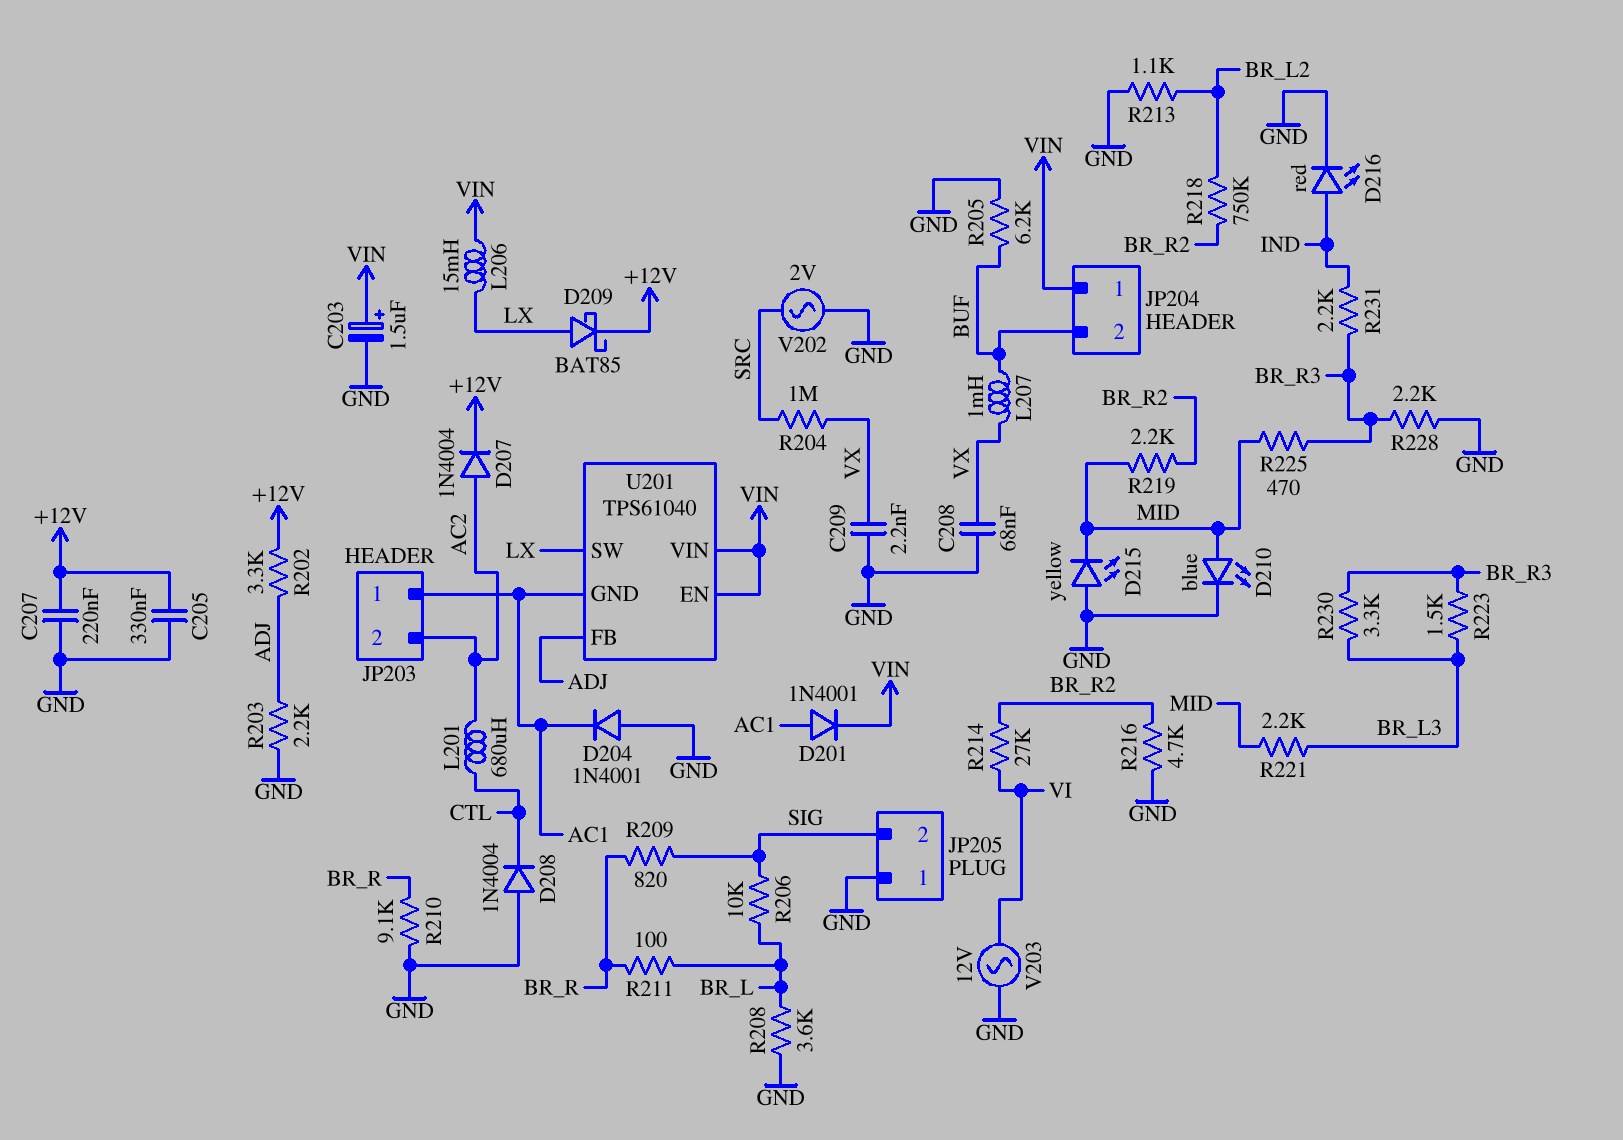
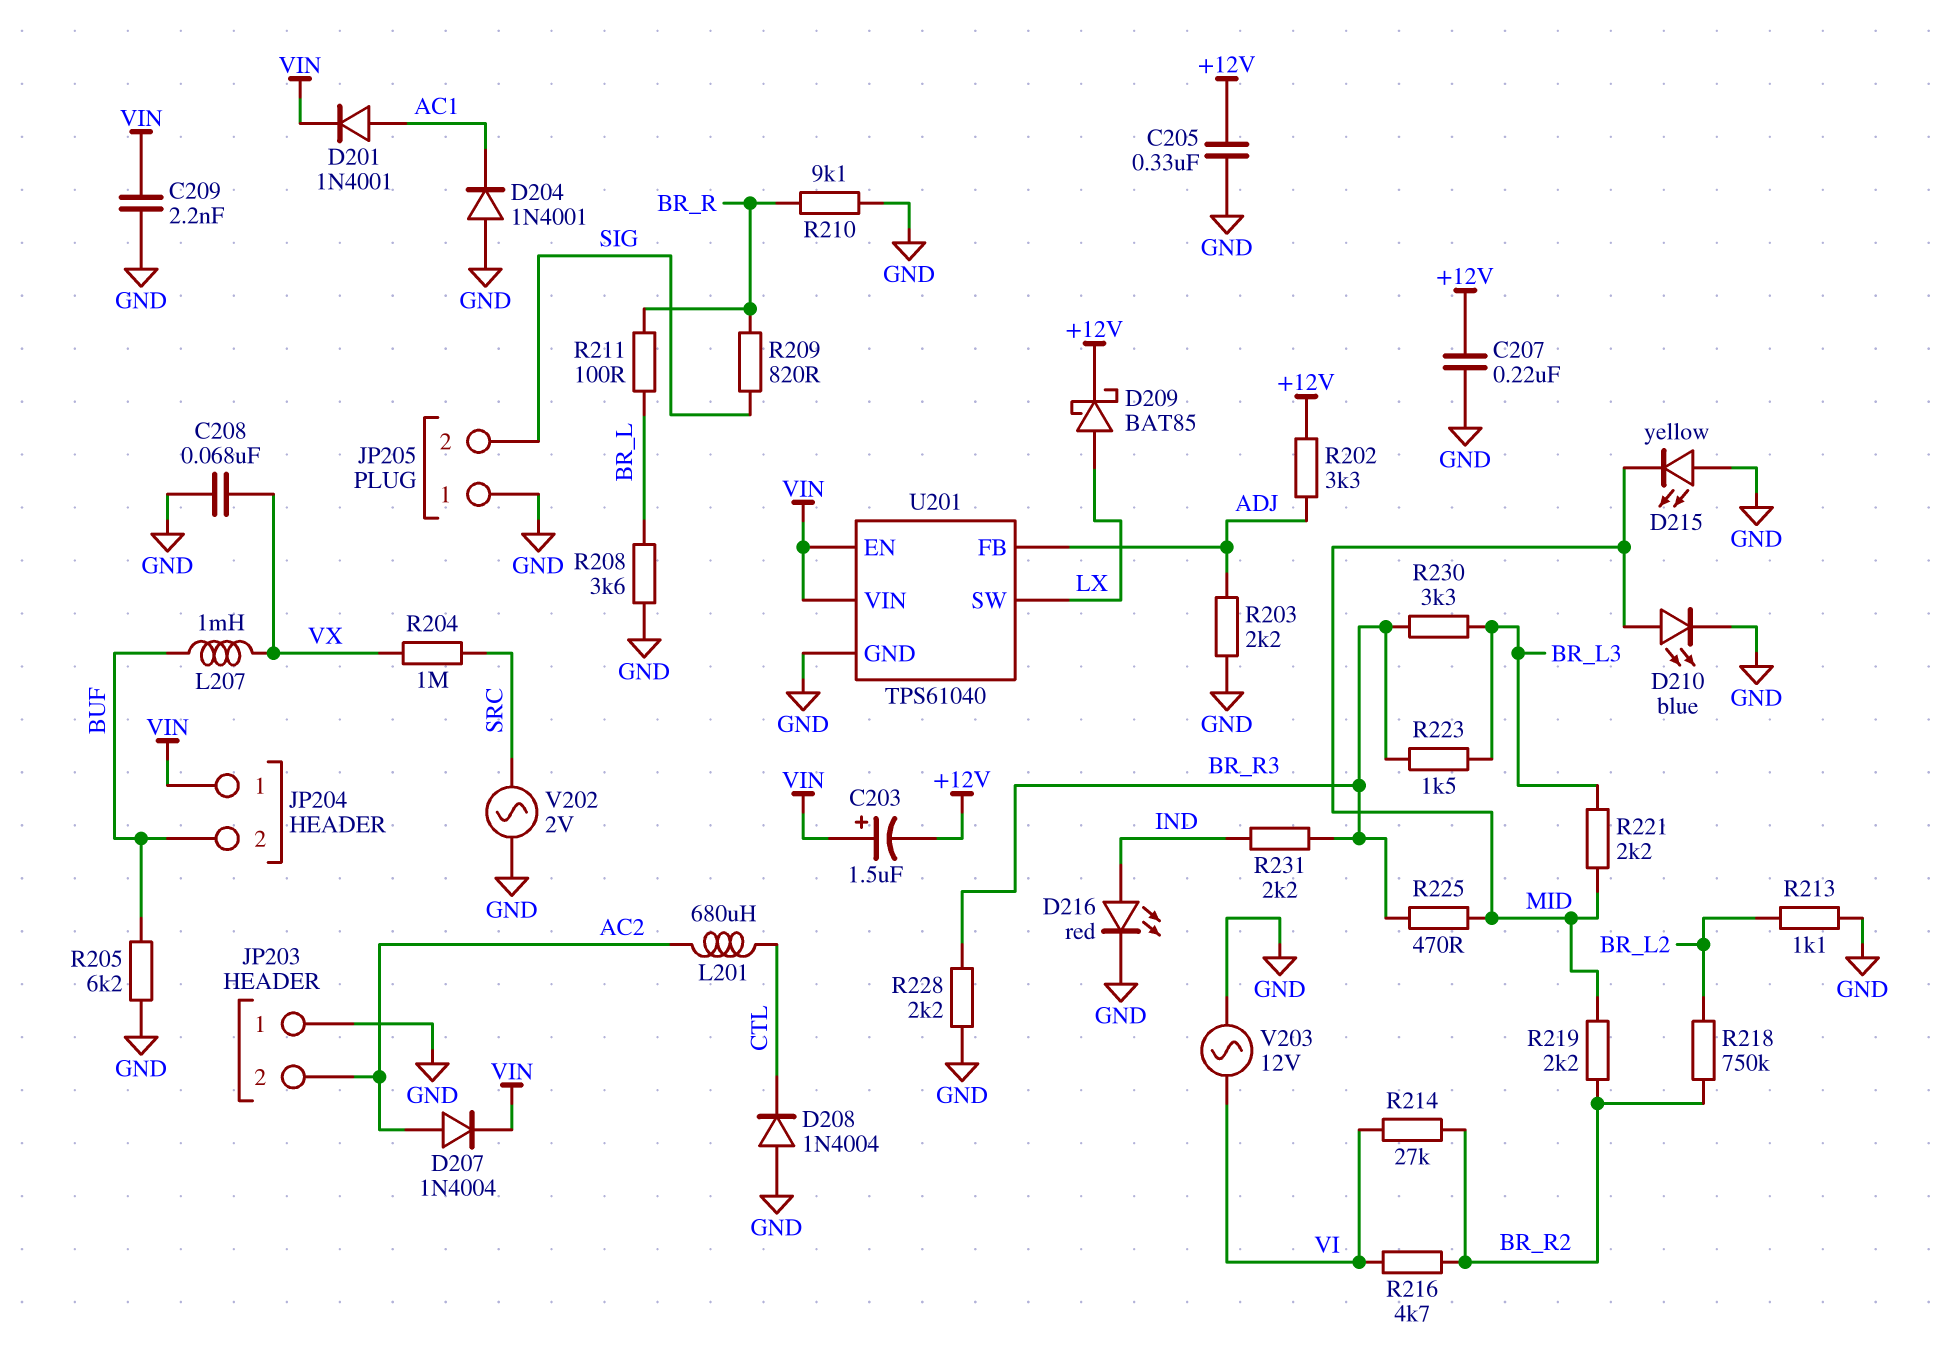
C203: 1.5uF (plus VIN, minus GND) -> 1.5uF (plus VIN, minus +12V)
C209: 2.2nF (GND, VX) -> 2.2nF (GND, VIN)
D207: diode 1N4004 (A AC2, K +12V) -> diode 1N4004 (A AC2, K VIN)
JP203 pin 1: AC1 -> GND
L206: 15mH (LX, VIN) -> none
R206: 10k (BR_L, SIG) -> none
R216: 4.7k (BR_R2, GND) -> 4.7k (BR_R2, VI)
U201 pin GND: AC1 -> GND

